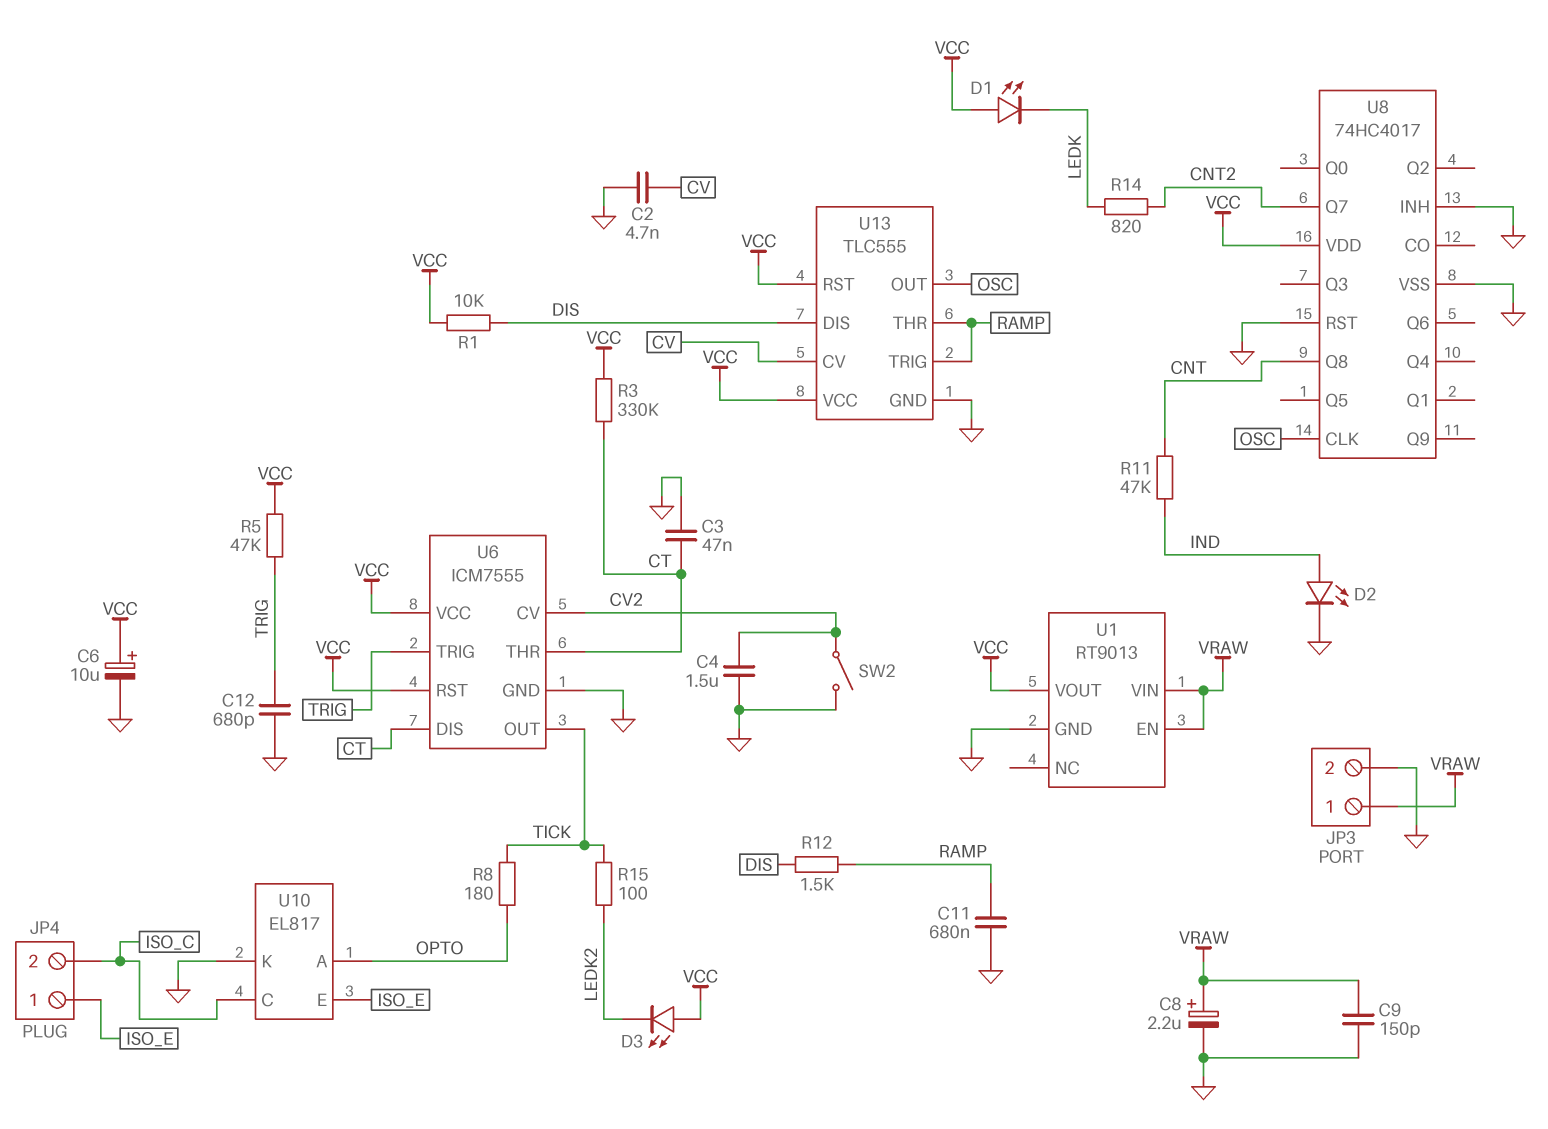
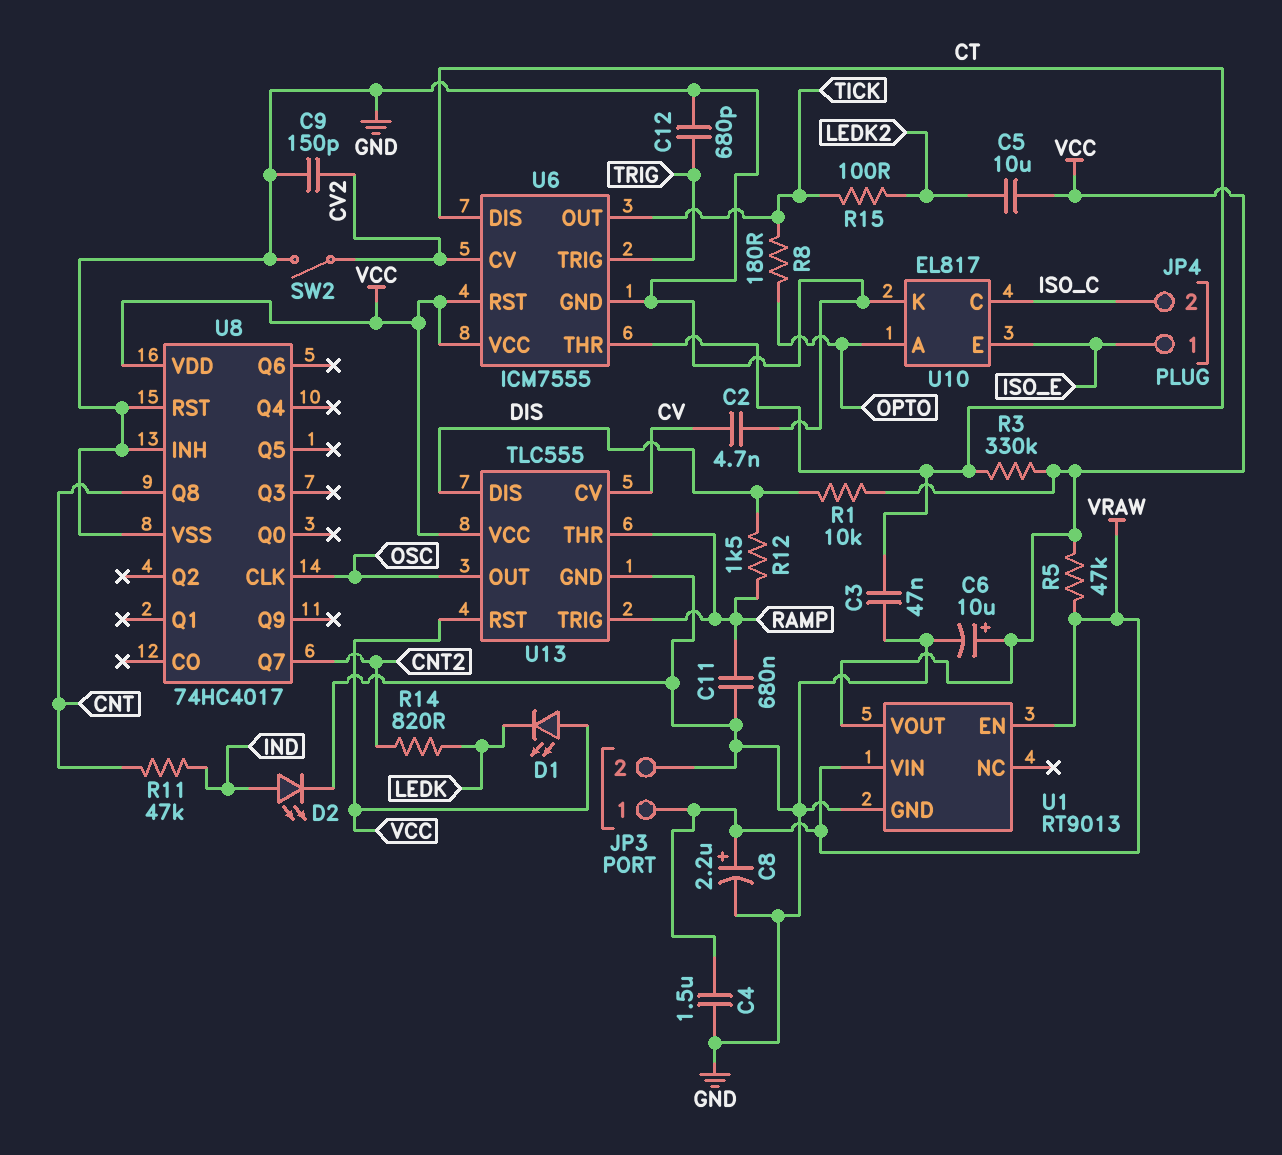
C4: 1.5uF (CV2, GND) -> 1.5uF (GND, VRAW)
C5: none -> 10uF (LEDK2, VCC)
C9: 150pF (GND, VRAW) -> 150pF (CV2, GND)
D3: LED (A VCC, K LEDK2) -> none
R5: 47k (TRIG, VCC) -> 47k (VCC, VRAW)

